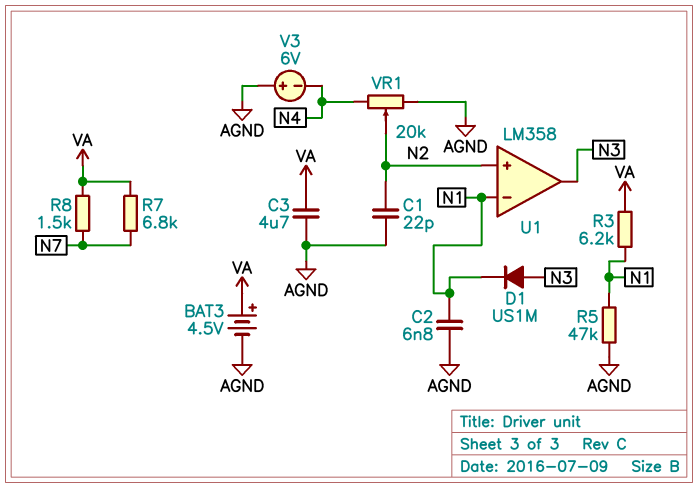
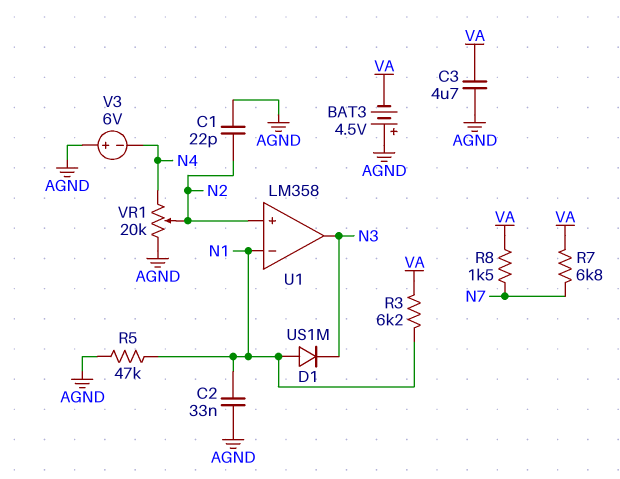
BAT3: 4.5V (plus VA, minus AGND) -> 4.5V (plus AGND, minus VA)
C2: 6.8nF (AGND, N1) -> 33nF (AGND, N1)
D1: diode US1M (A N3, K N1) -> diode US1M (A N1, K N3)

